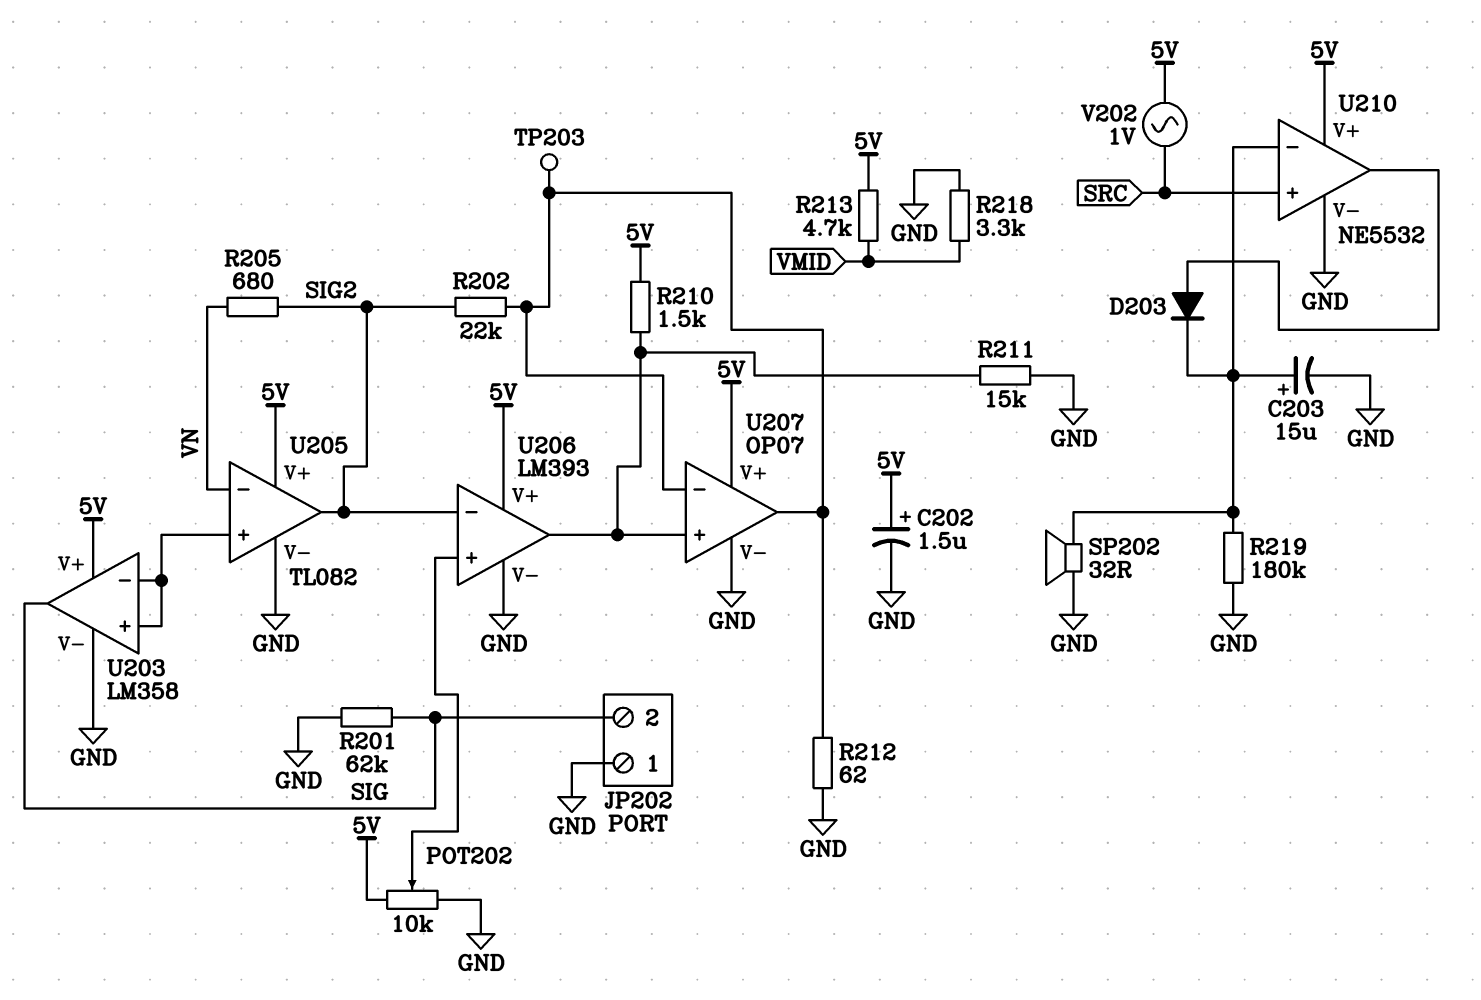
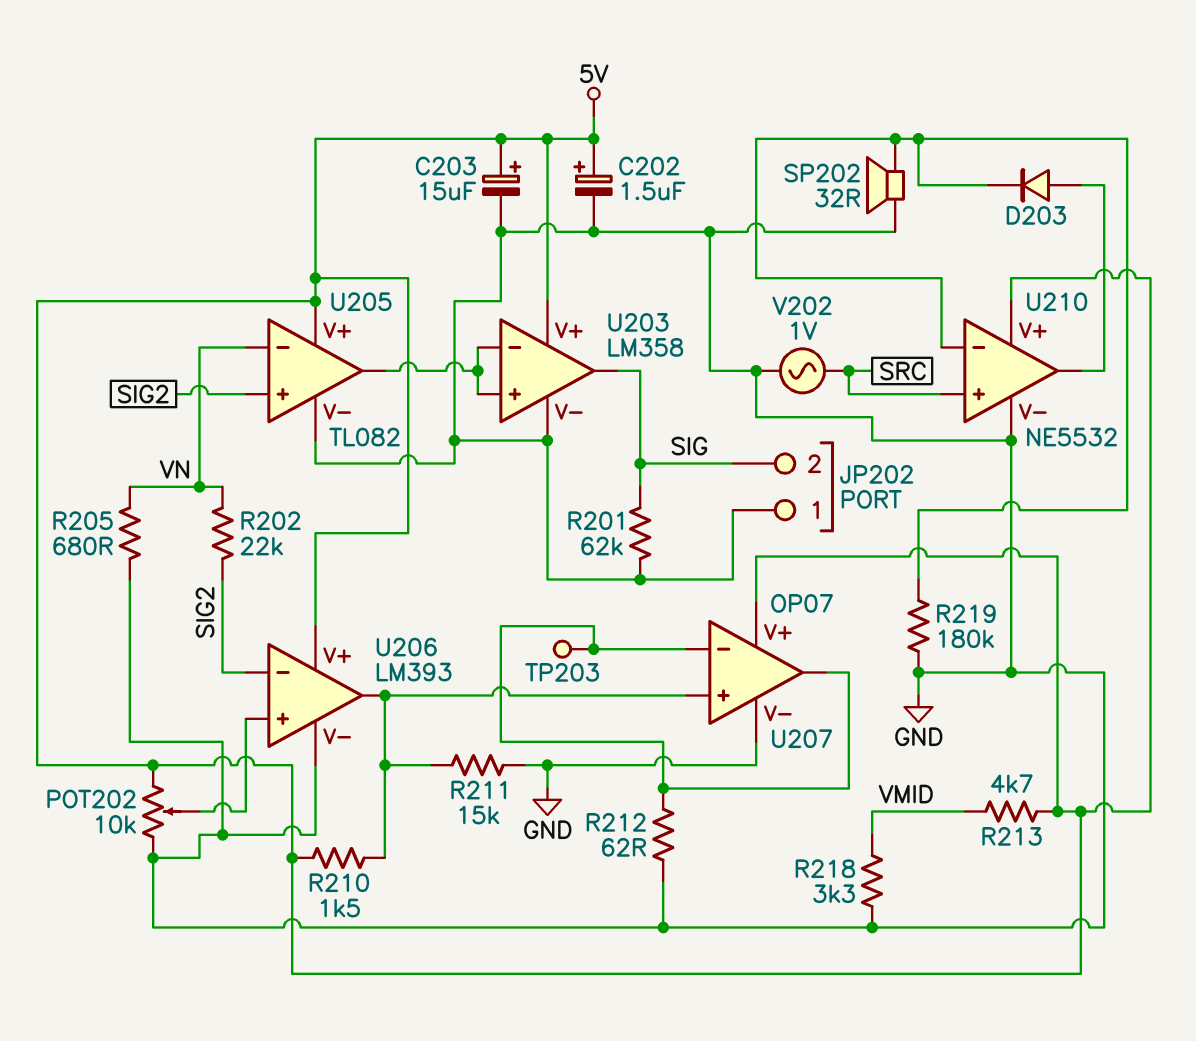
C203: 15uF (plus U210/in-, minus GND) -> 15uF (plus 5V, minus GND)
R202: 22k (SIG2, U207/in-) -> 22k (SIG2, VN)
R205: 680 (SIG2, VN) -> 680 (GND, VN)
U205 pin in+: U203/in+ -> SIG2
U205 pin out: SIG2 -> U203/in+
V202: AC 1V (5V, SRC) -> AC 1V (GND, SRC)

